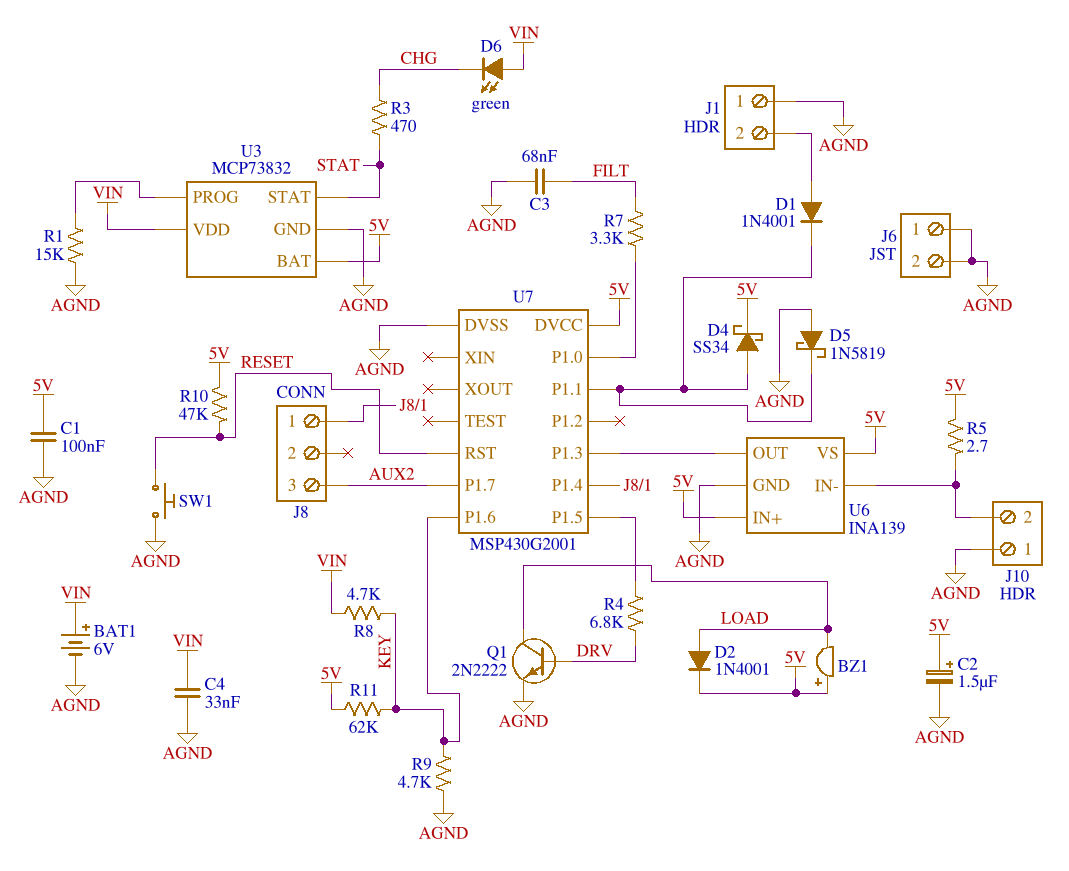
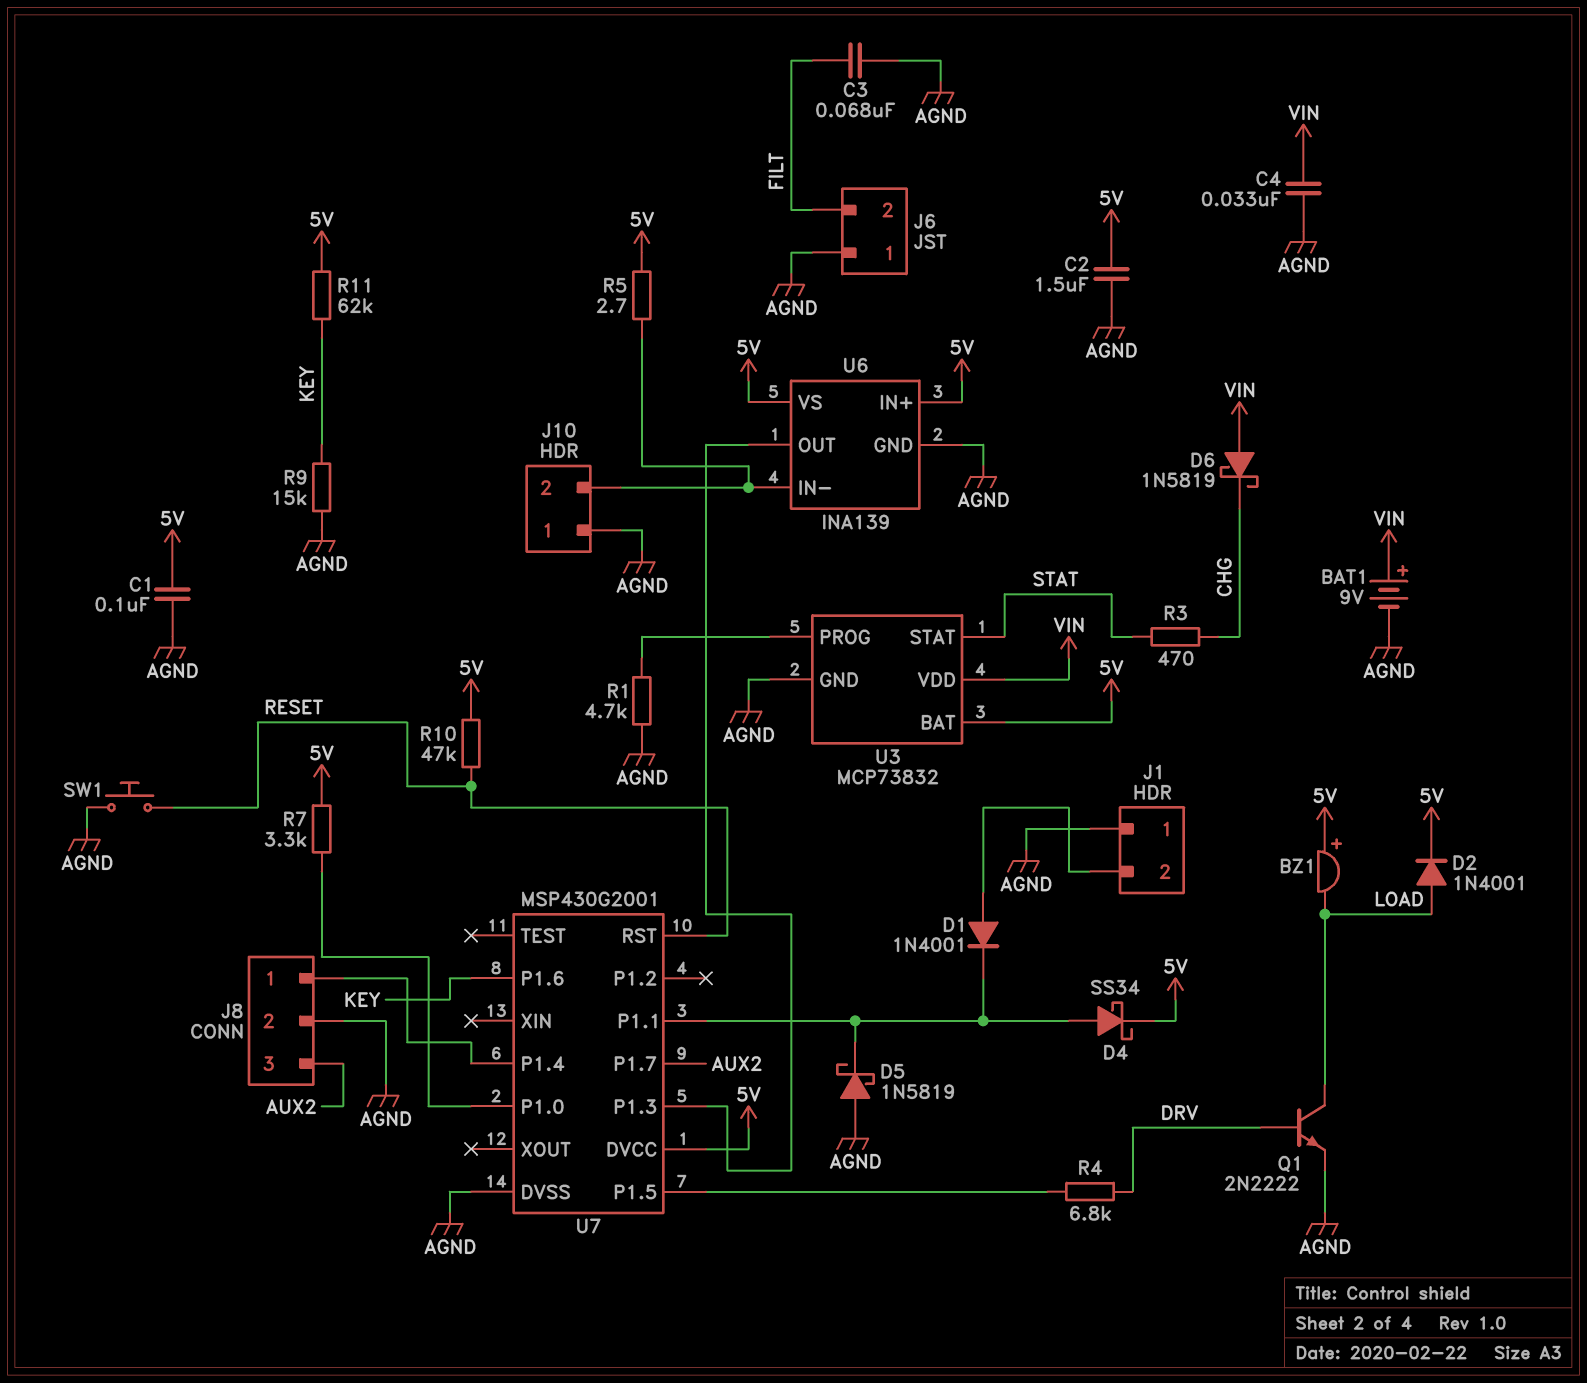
BAT1: 6V (plus VIN, minus AGND) -> 9V (plus VIN, minus AGND)
C2: 1.5uF (plus 5V, minus AGND) -> 1.5uF (5V, AGND)
D6: LED green (A VIN, K CHG) -> schottky 1N5819 (A VIN, K CHG)
J6 pin 2: AGND -> FILT
J8 pin 2: none -> AGND
R1: 15k (AGND, U3/PROG) -> 4.7k (AGND, U3/PROG)
R7: 3.3k (FILT, U7/P1.0) -> 3.3k (5V, U7/P1.0)
R8: 4.7k (KEY, VIN) -> none
R9: 4.7k (AGND, KEY) -> 15k (AGND, KEY)

